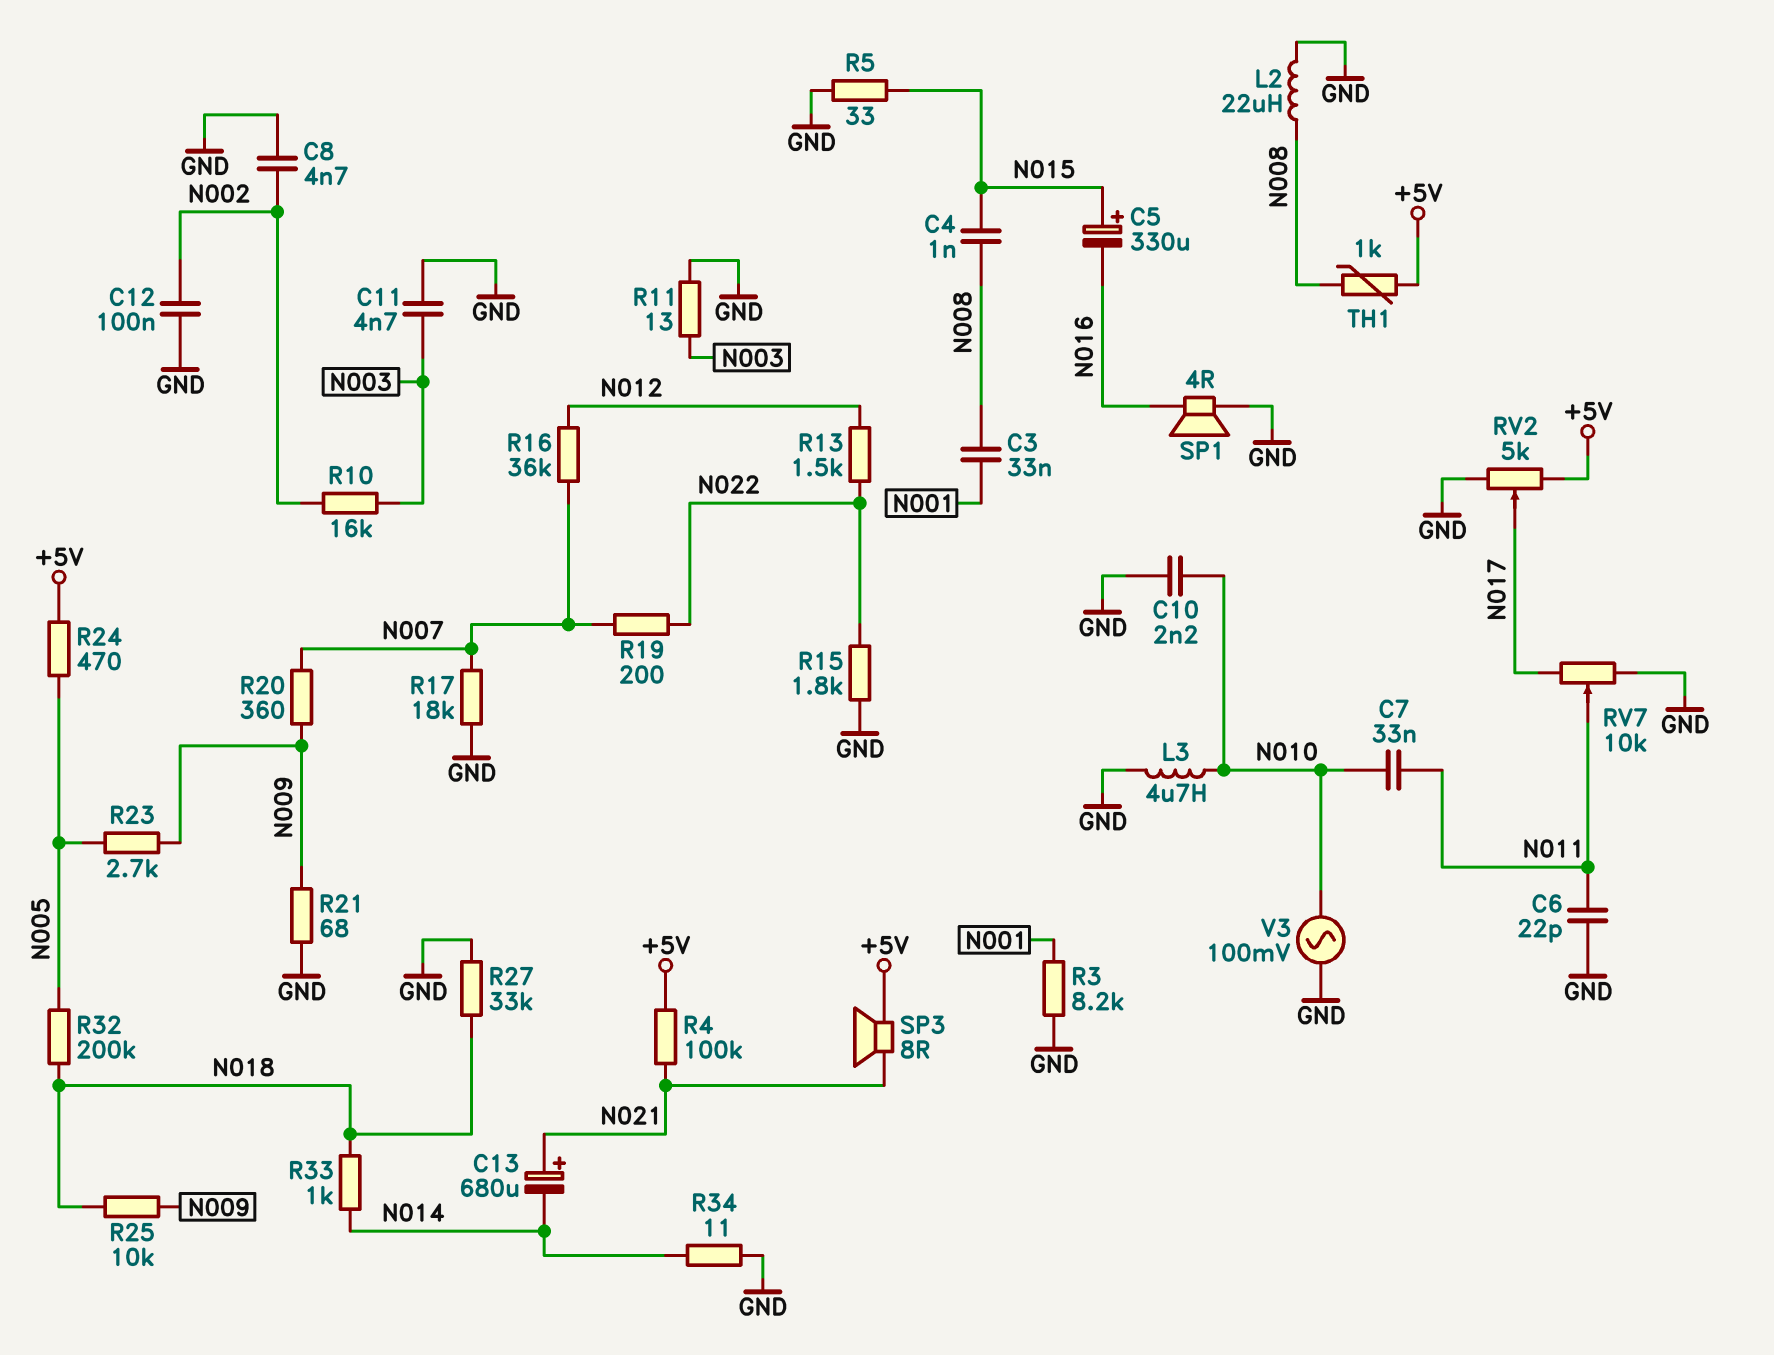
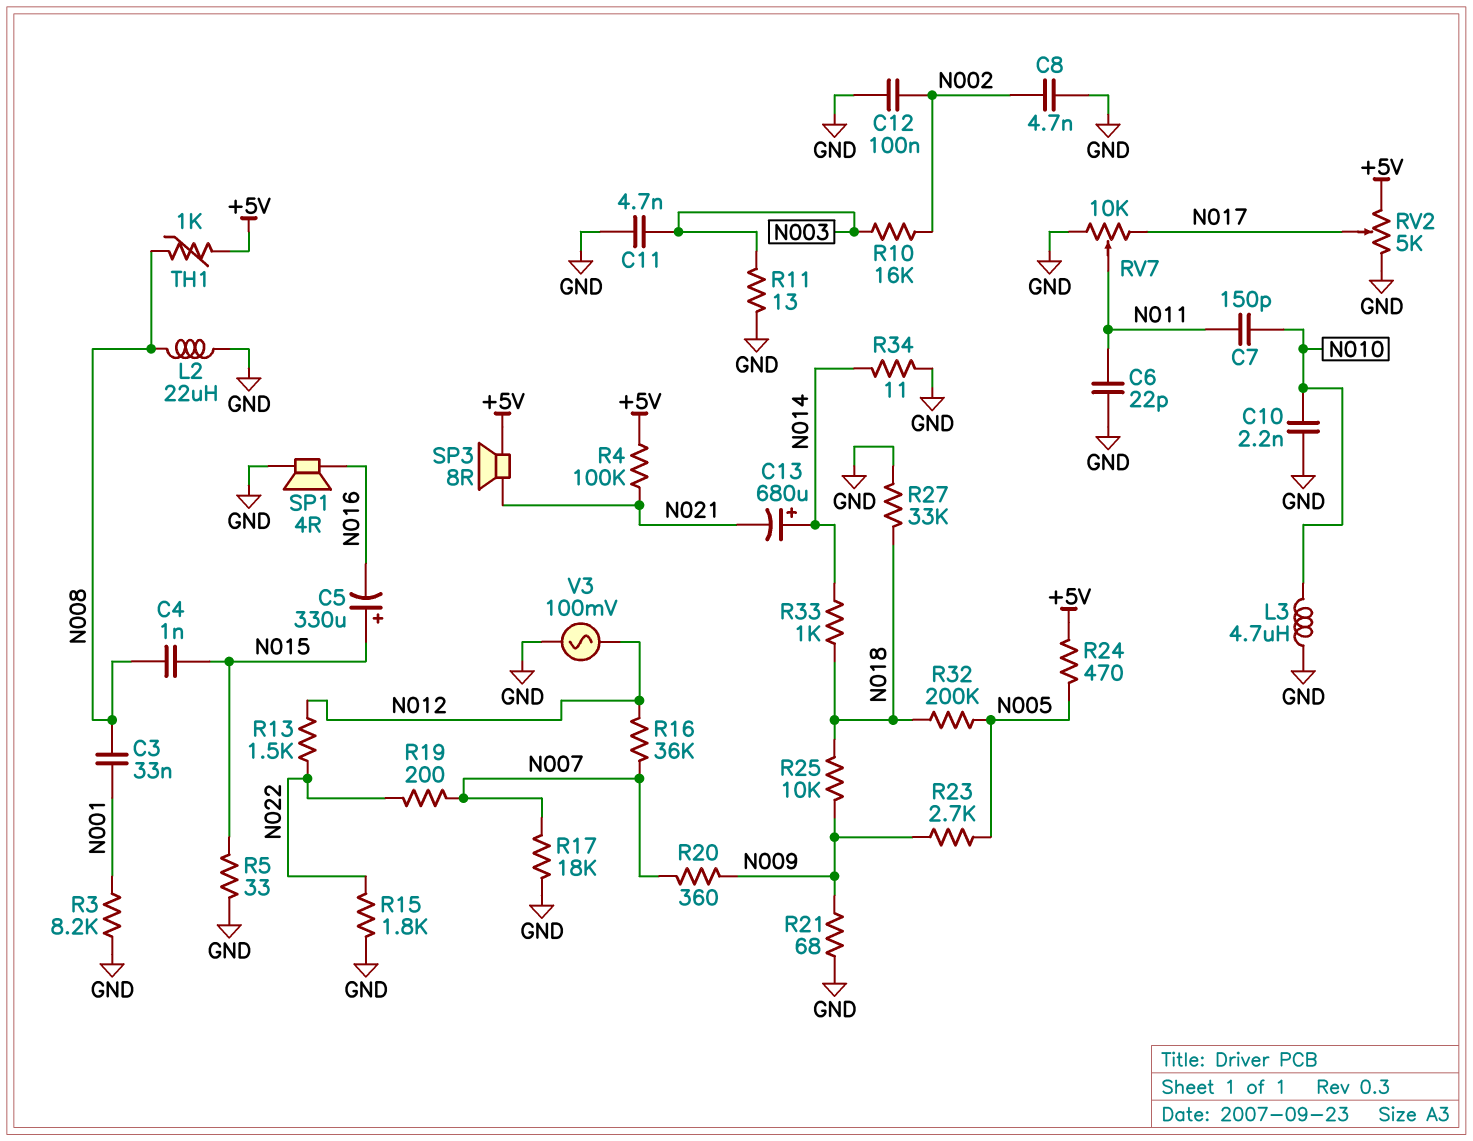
C7: 33nF (N010, N011) -> 150pF (N010, N011)
C13: 680uF (plus N021, minus N014) -> 680uF (plus N014, minus N021)
V3: AC 100mV (GND, N010) -> AC 100mV (GND, N012)

